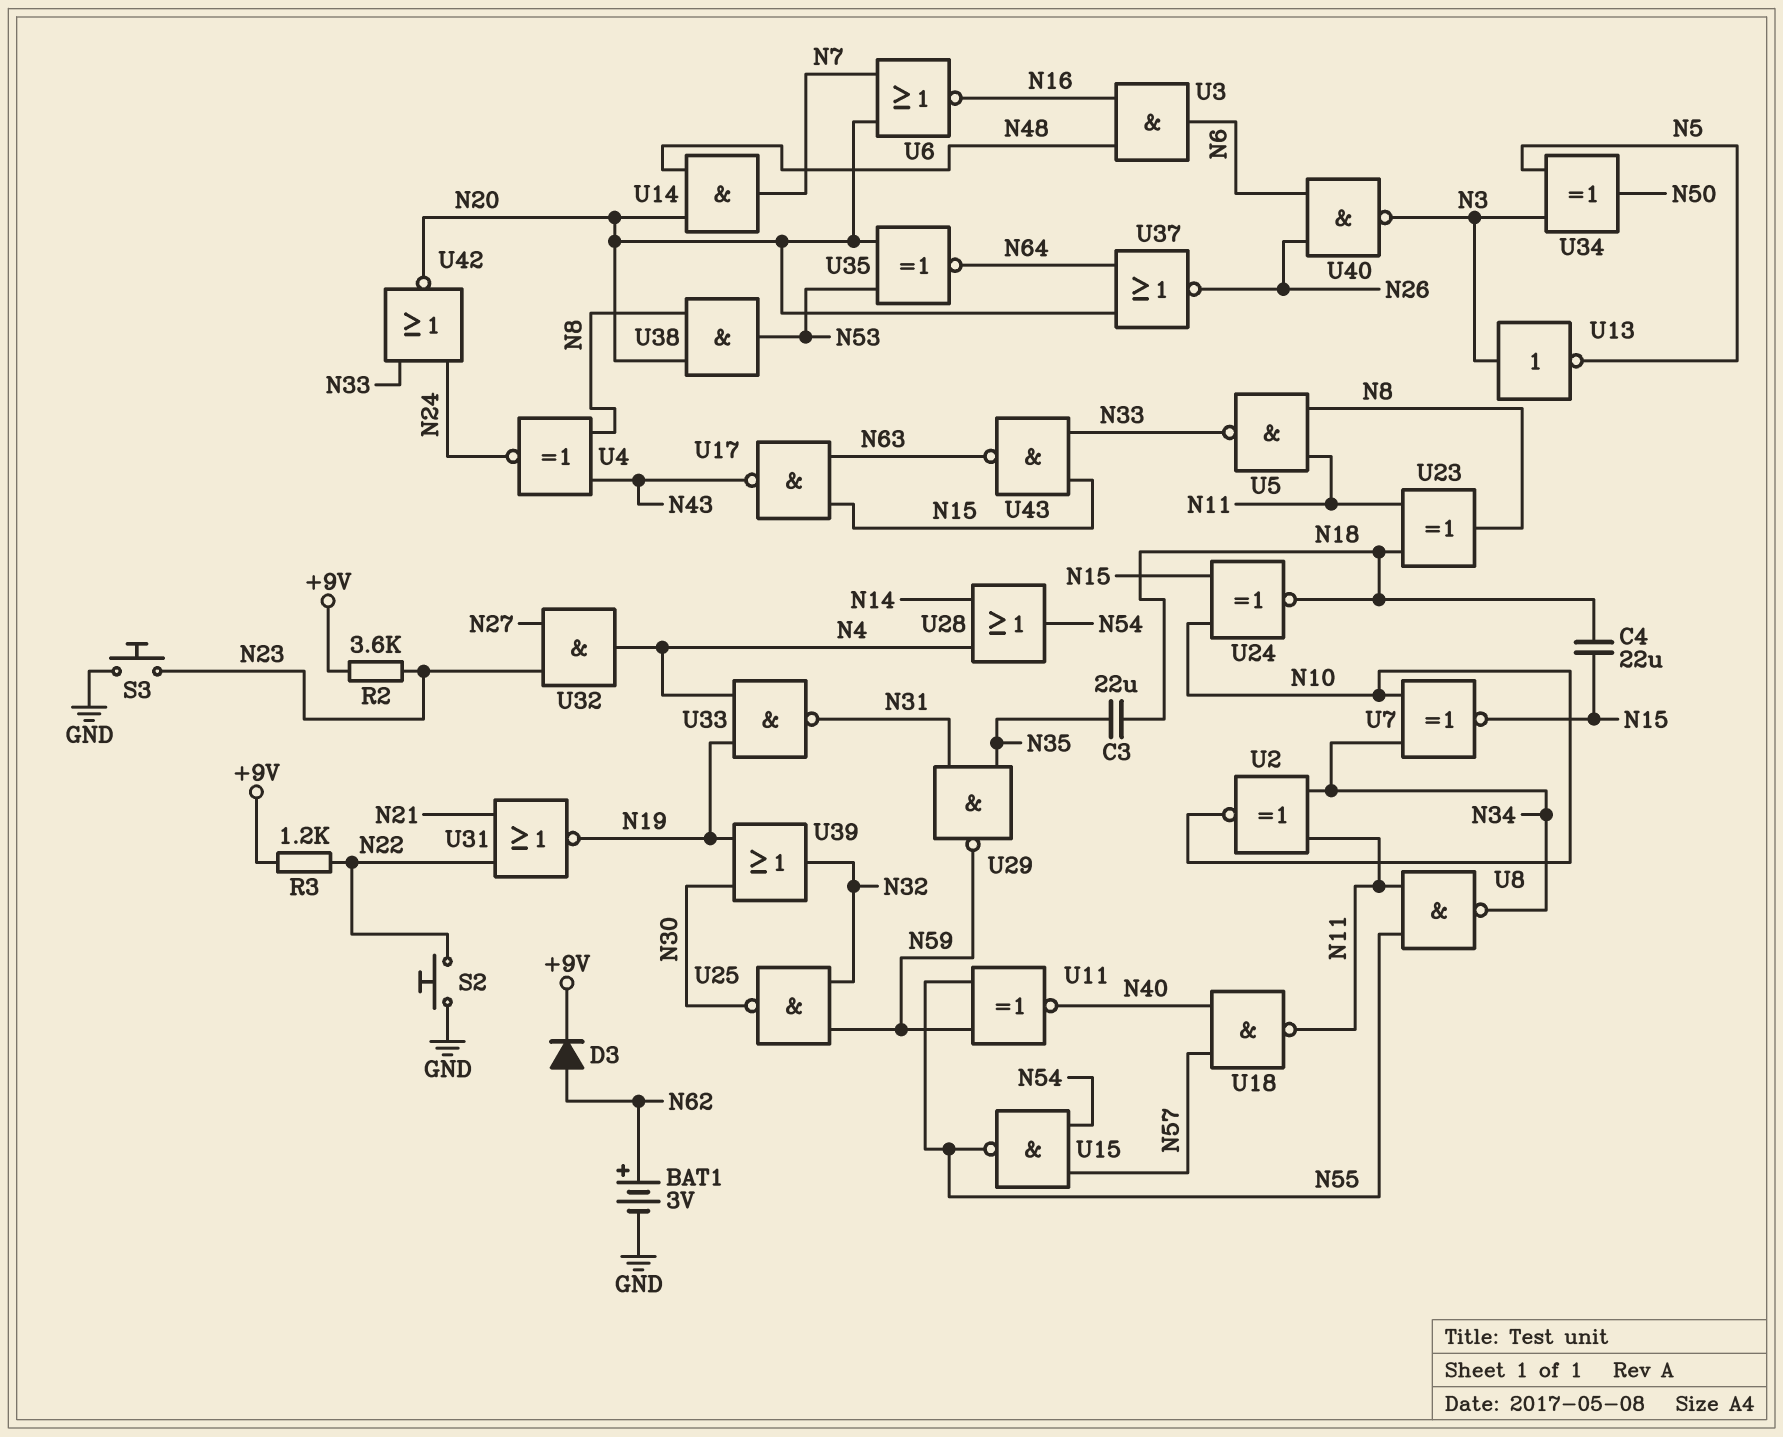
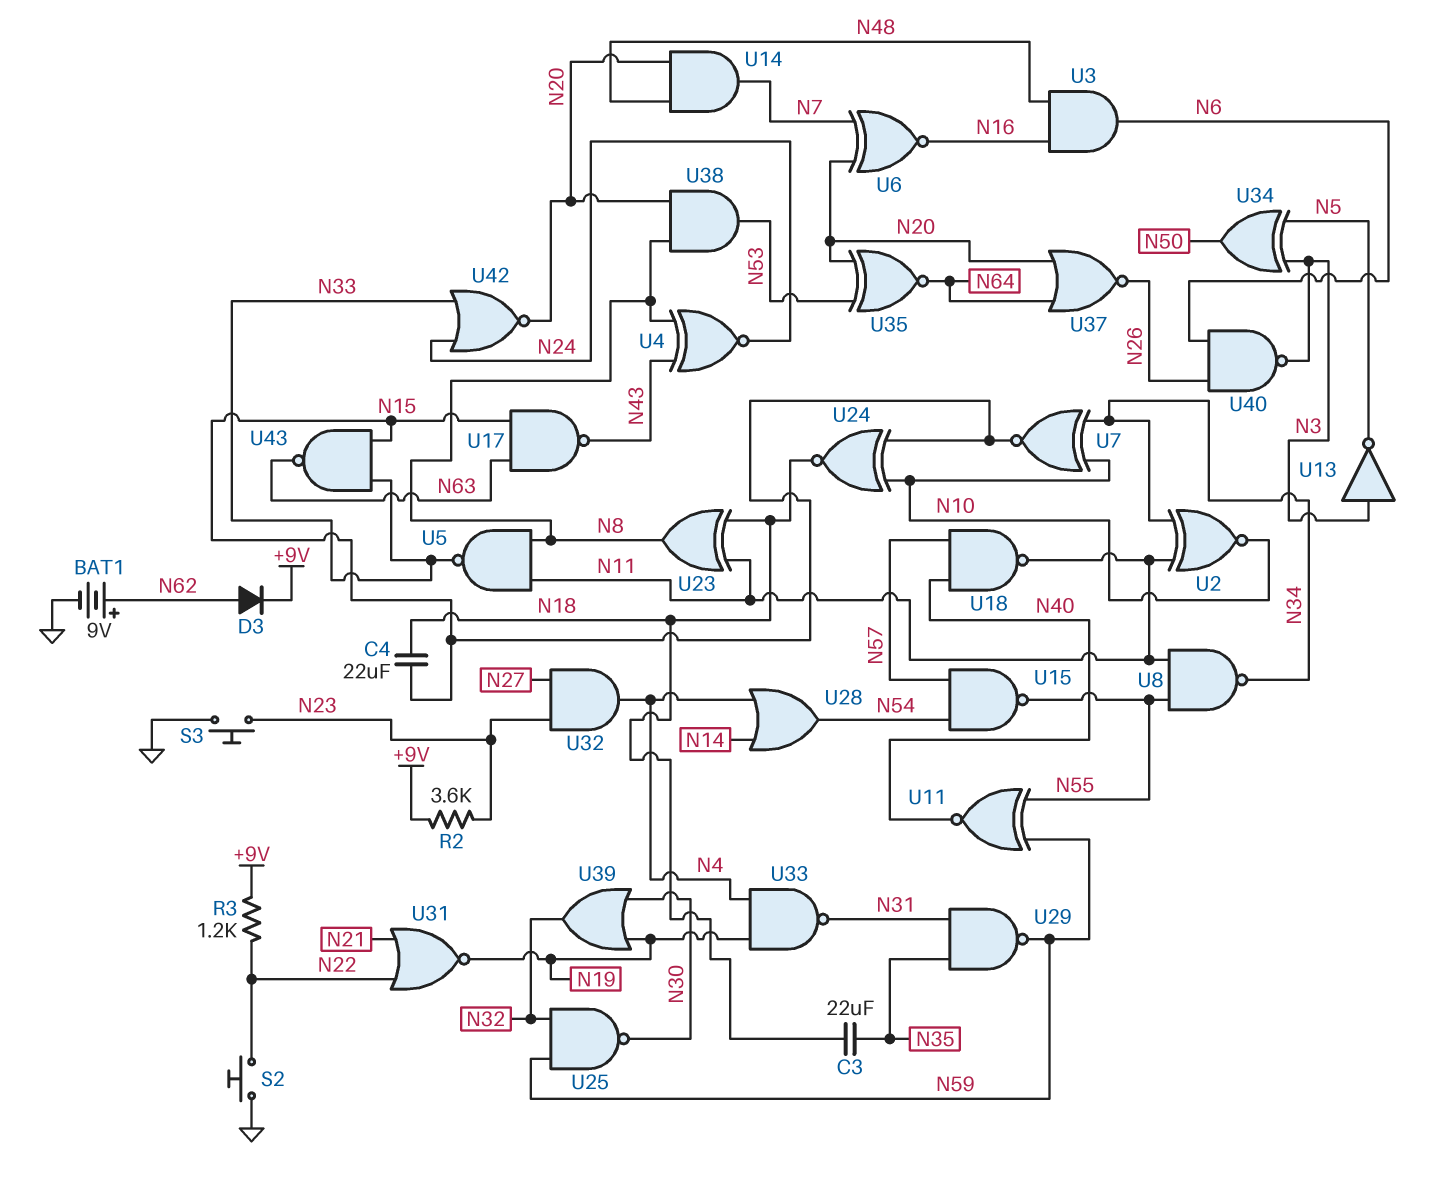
BAT1: 3V (plus N62, minus GND) -> 9V (plus N62, minus GND)
U6: NOR (in N7, in N20, out N16) -> XNOR (in N7, in N20, out N16)

